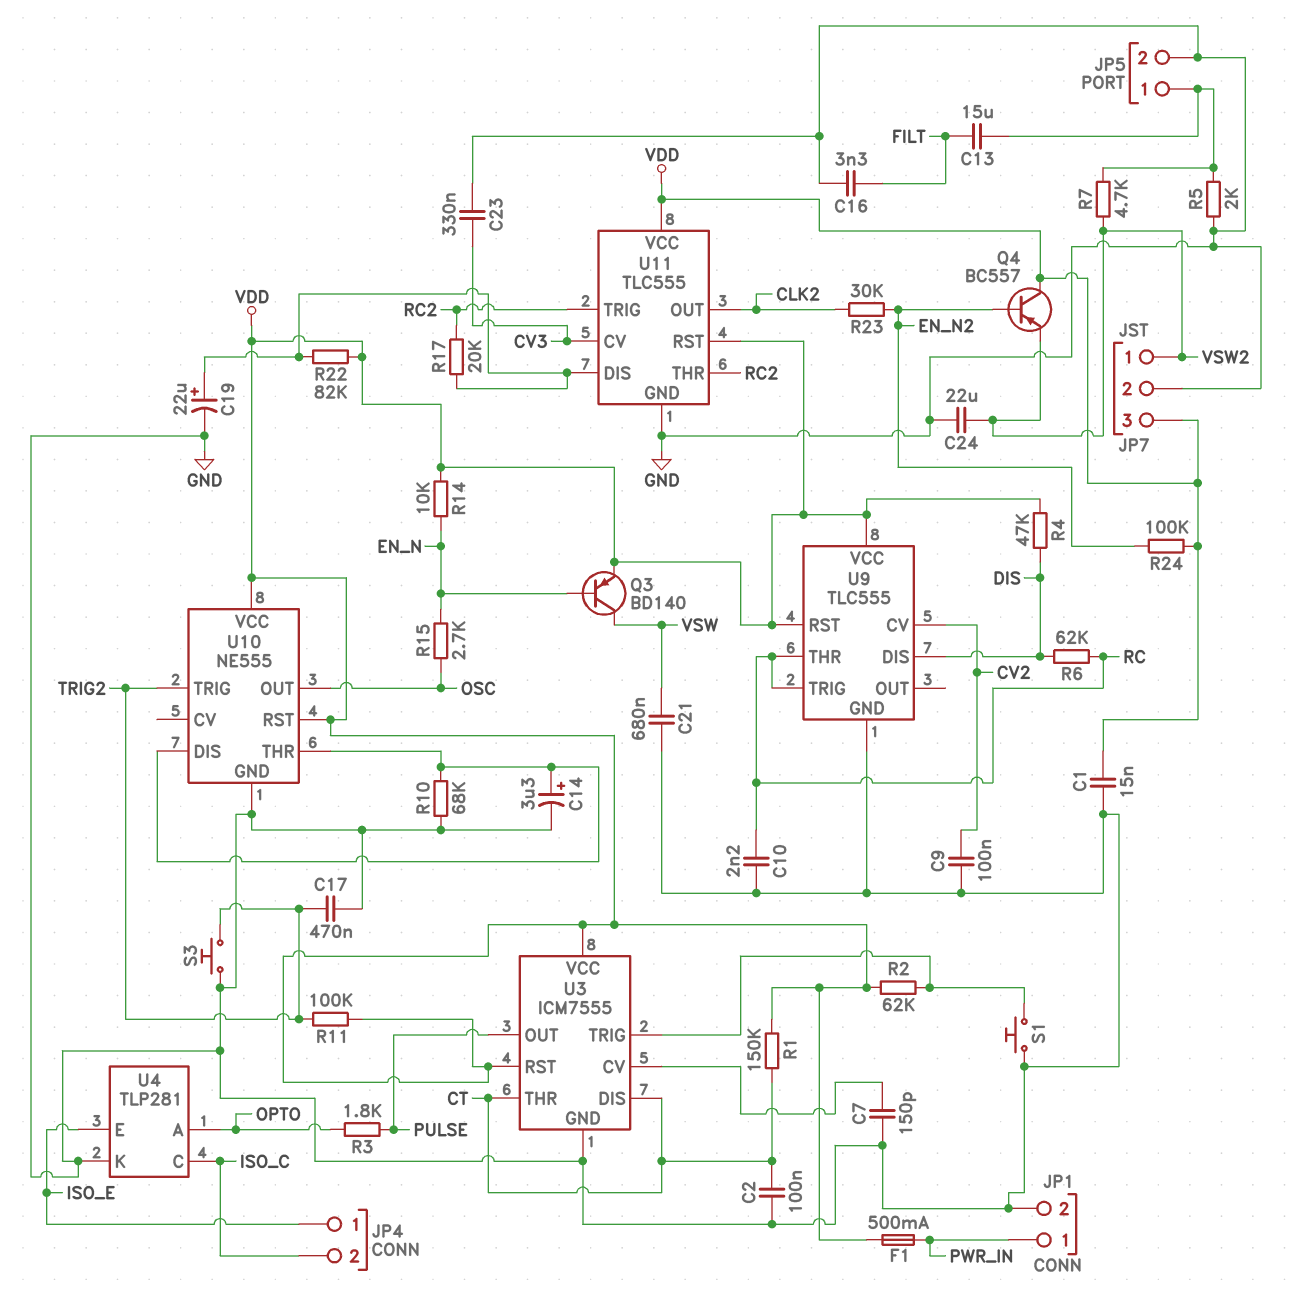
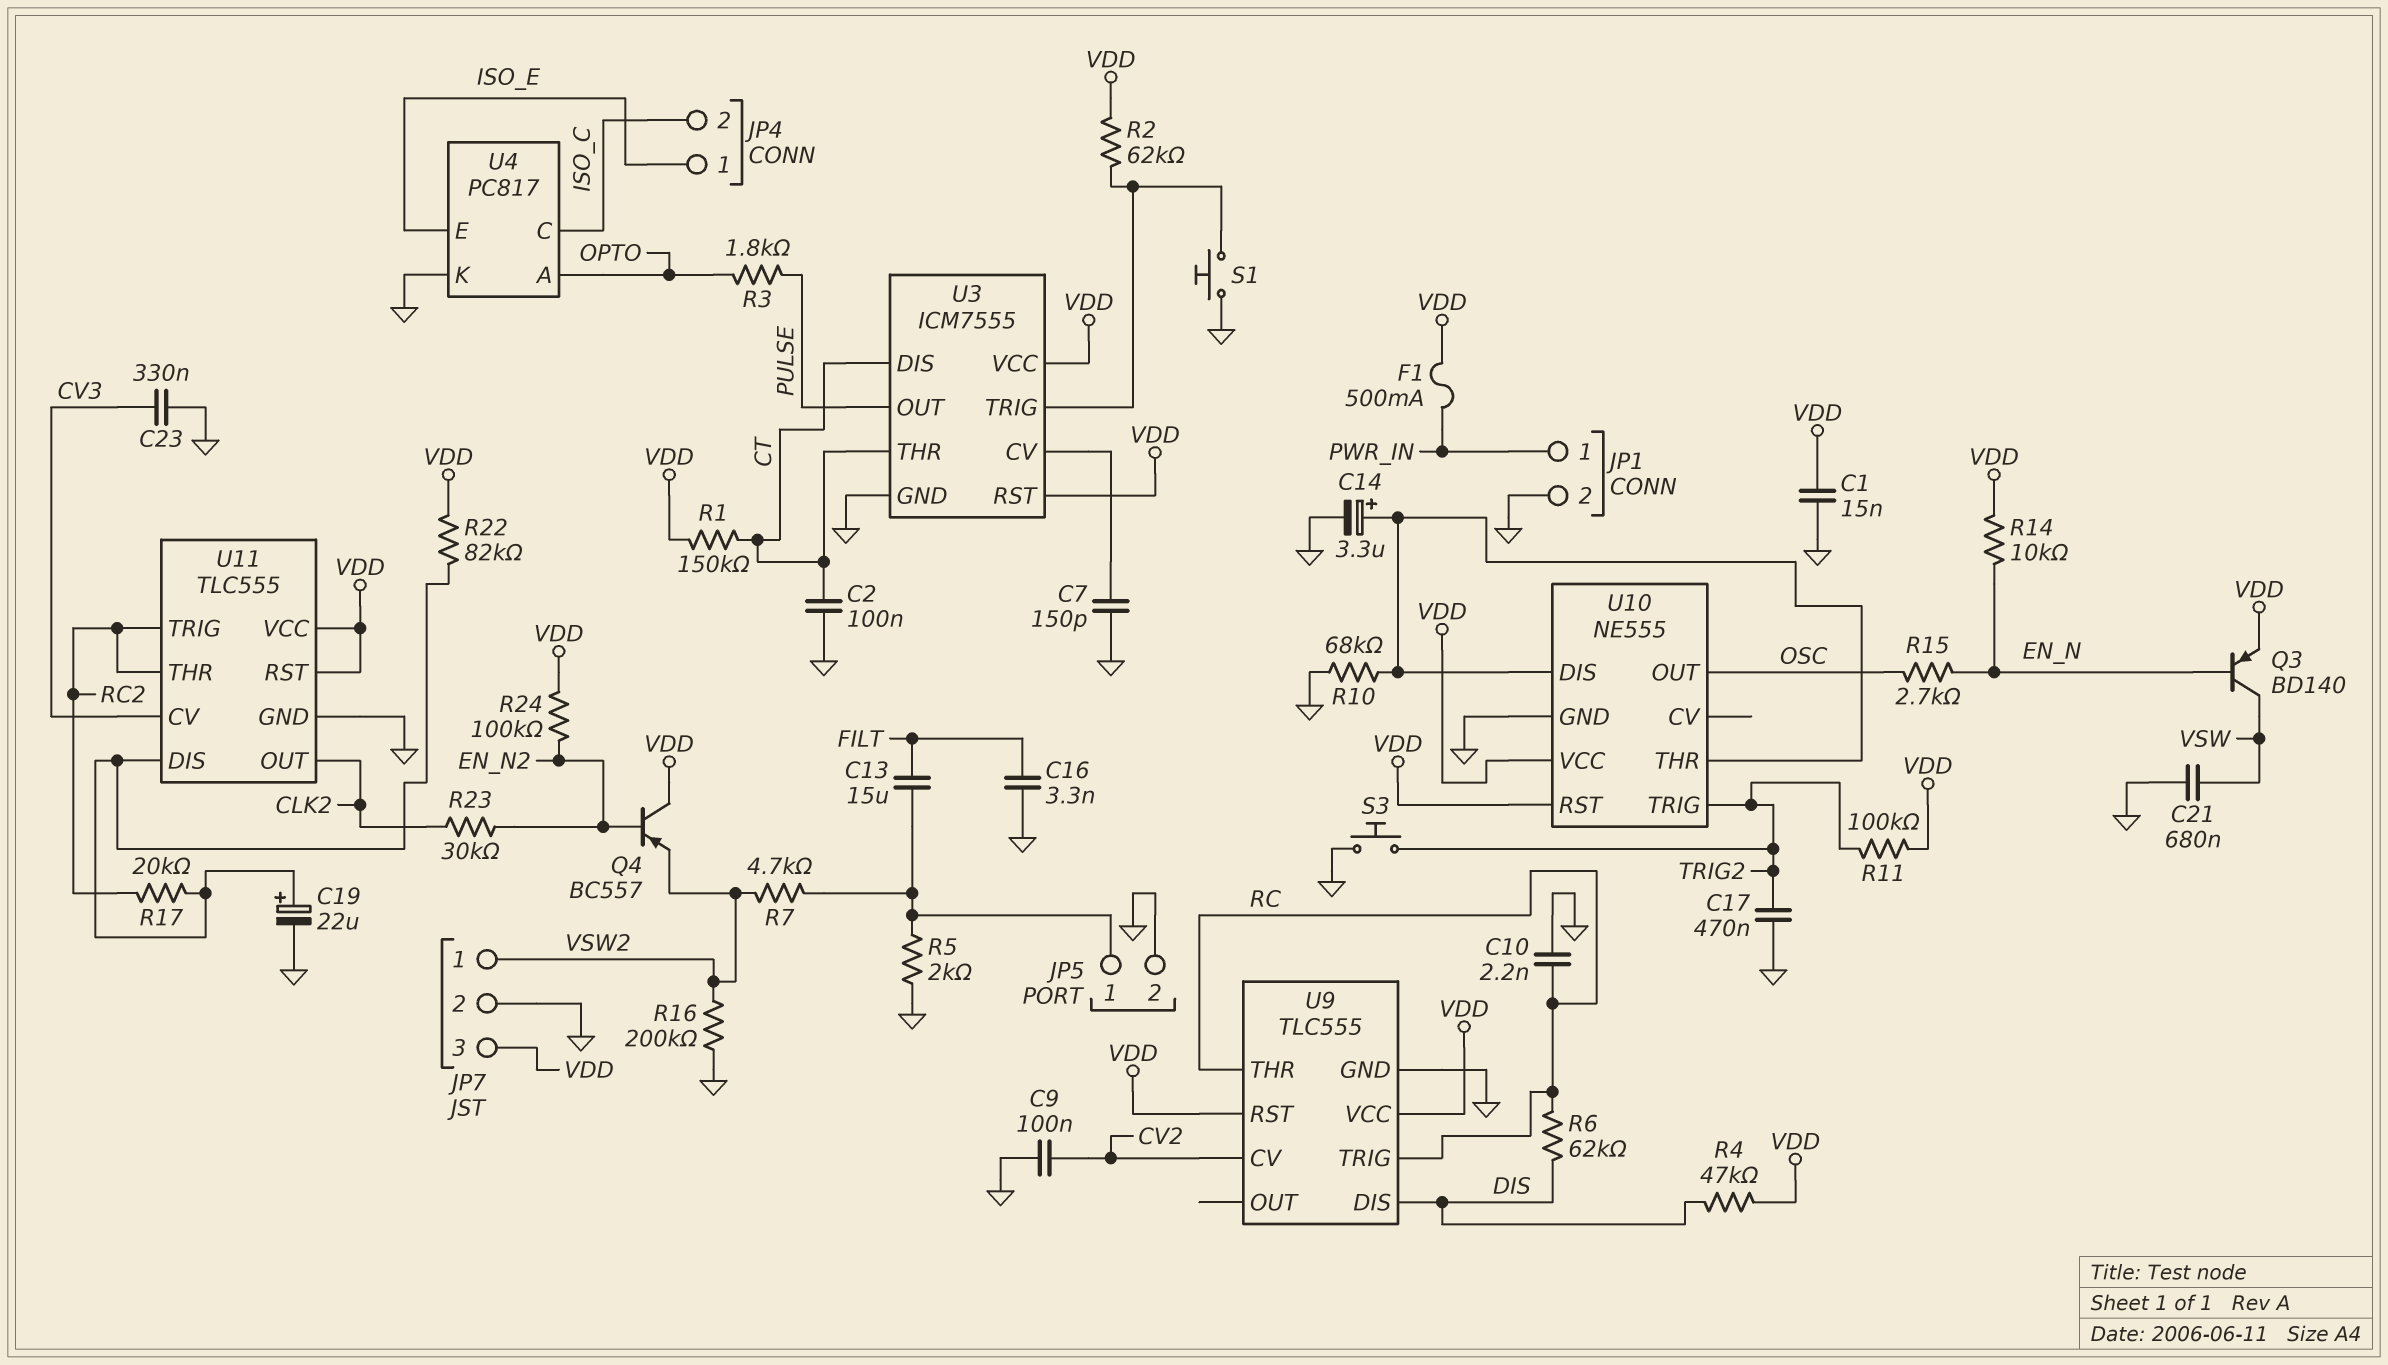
C24: 22uF (GND, VSW2) -> none
R16: none -> 200k (GND, VSW2)
U4: TLP281 -> PC817

